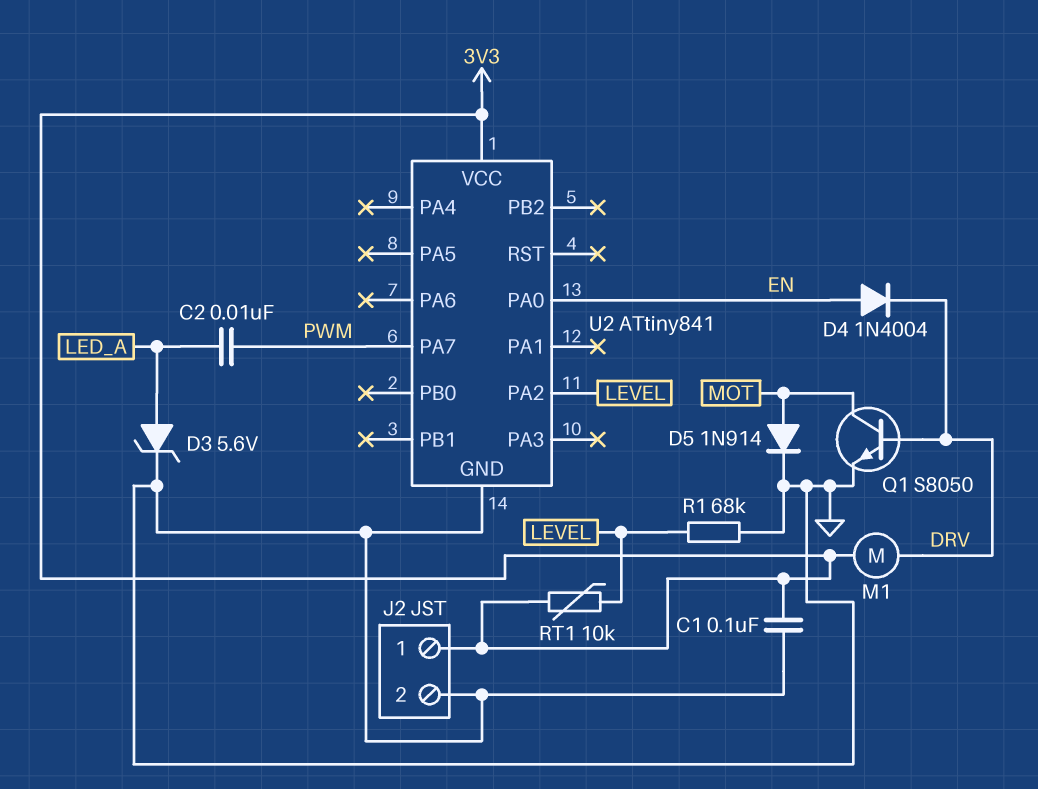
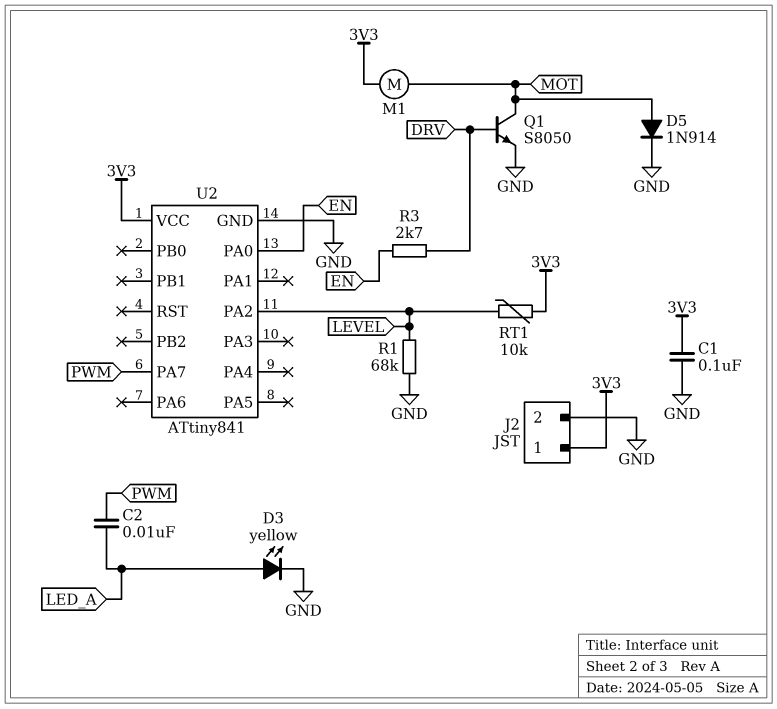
D3: zener 5.6V (A LED_A, K GND) -> LED yellow (A LED_A, K GND)
D4: diode 1N4004 (A EN, K DRV) -> none
M1: motor (3V3, DRV) -> motor (3V3, MOT)
R3: none -> 2.7k (DRV, EN)

